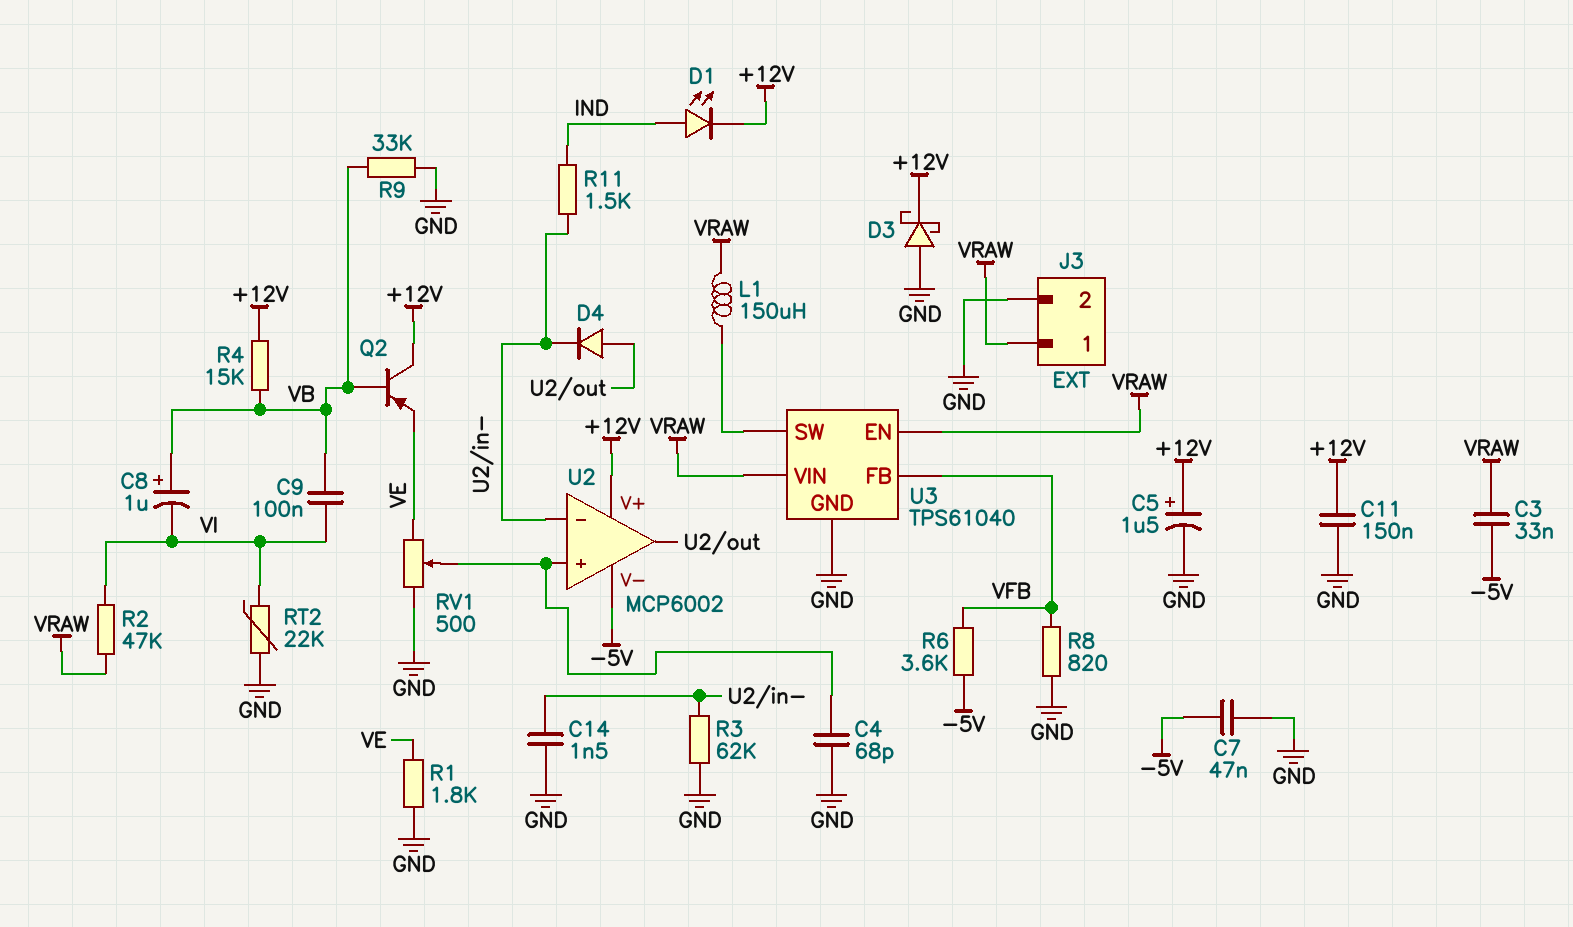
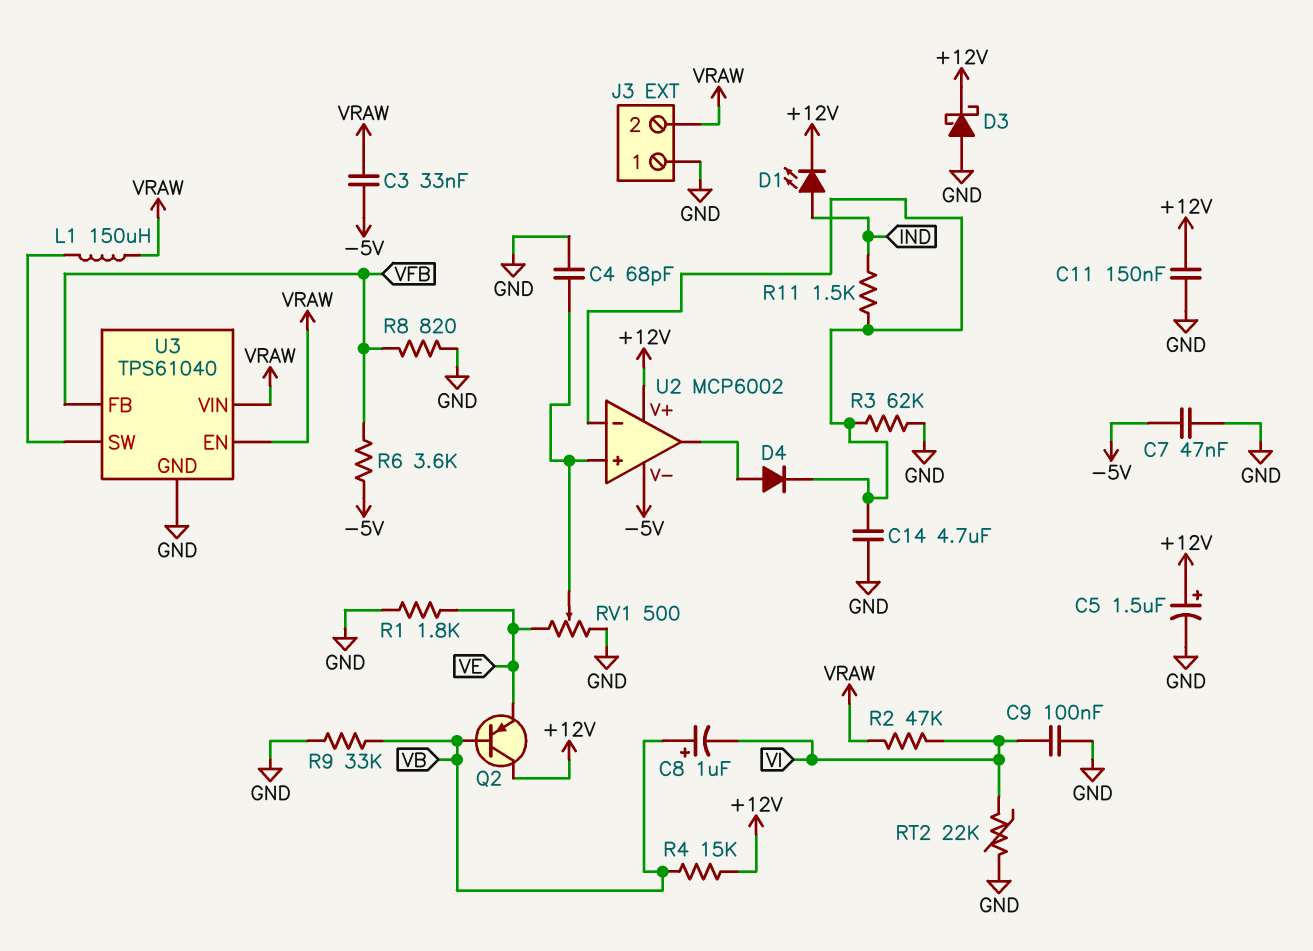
C9: 100nF (VB, VI) -> 100nF (GND, VI)
C14: 1.5nF (GND, U2/in-) -> 4.7uF (GND, U2/in-)
J3 pin 1: VRAW -> GND
J3 pin 2: GND -> VRAW

